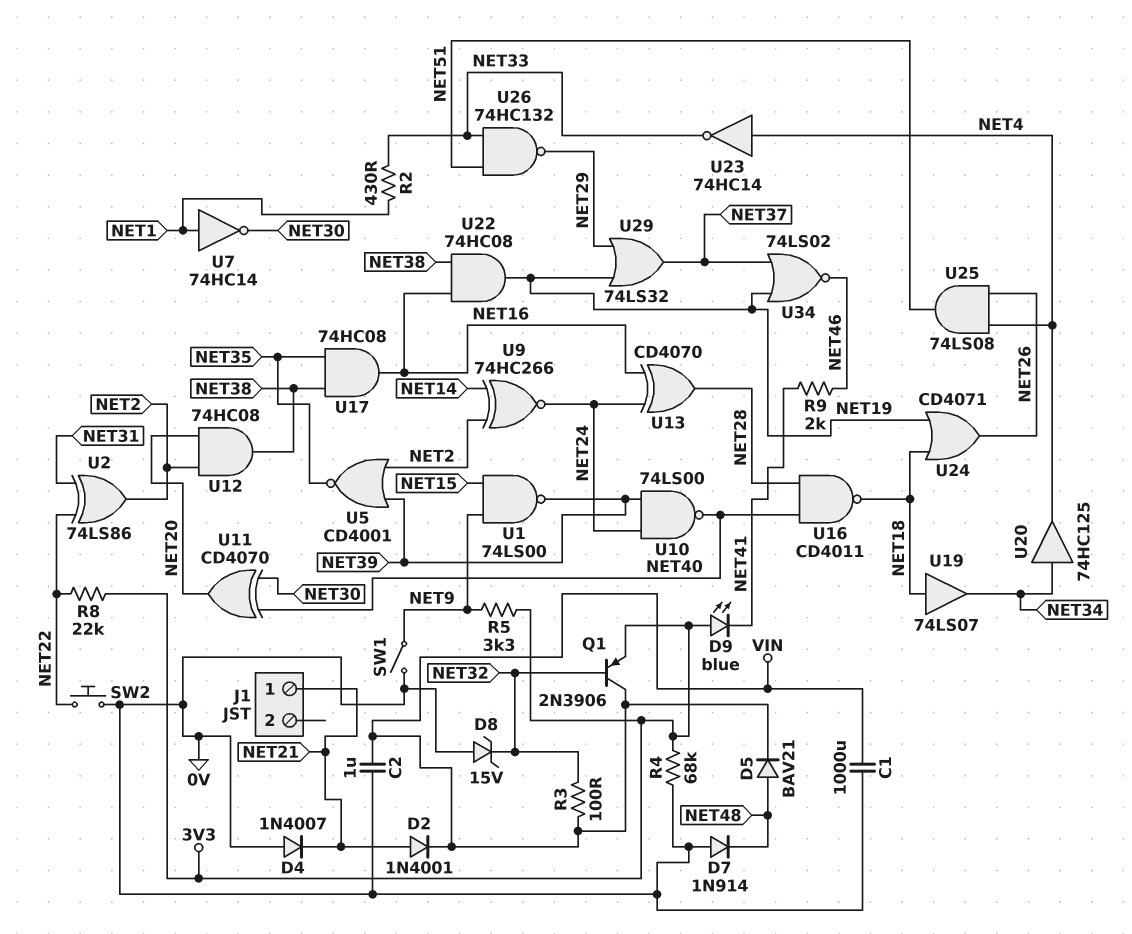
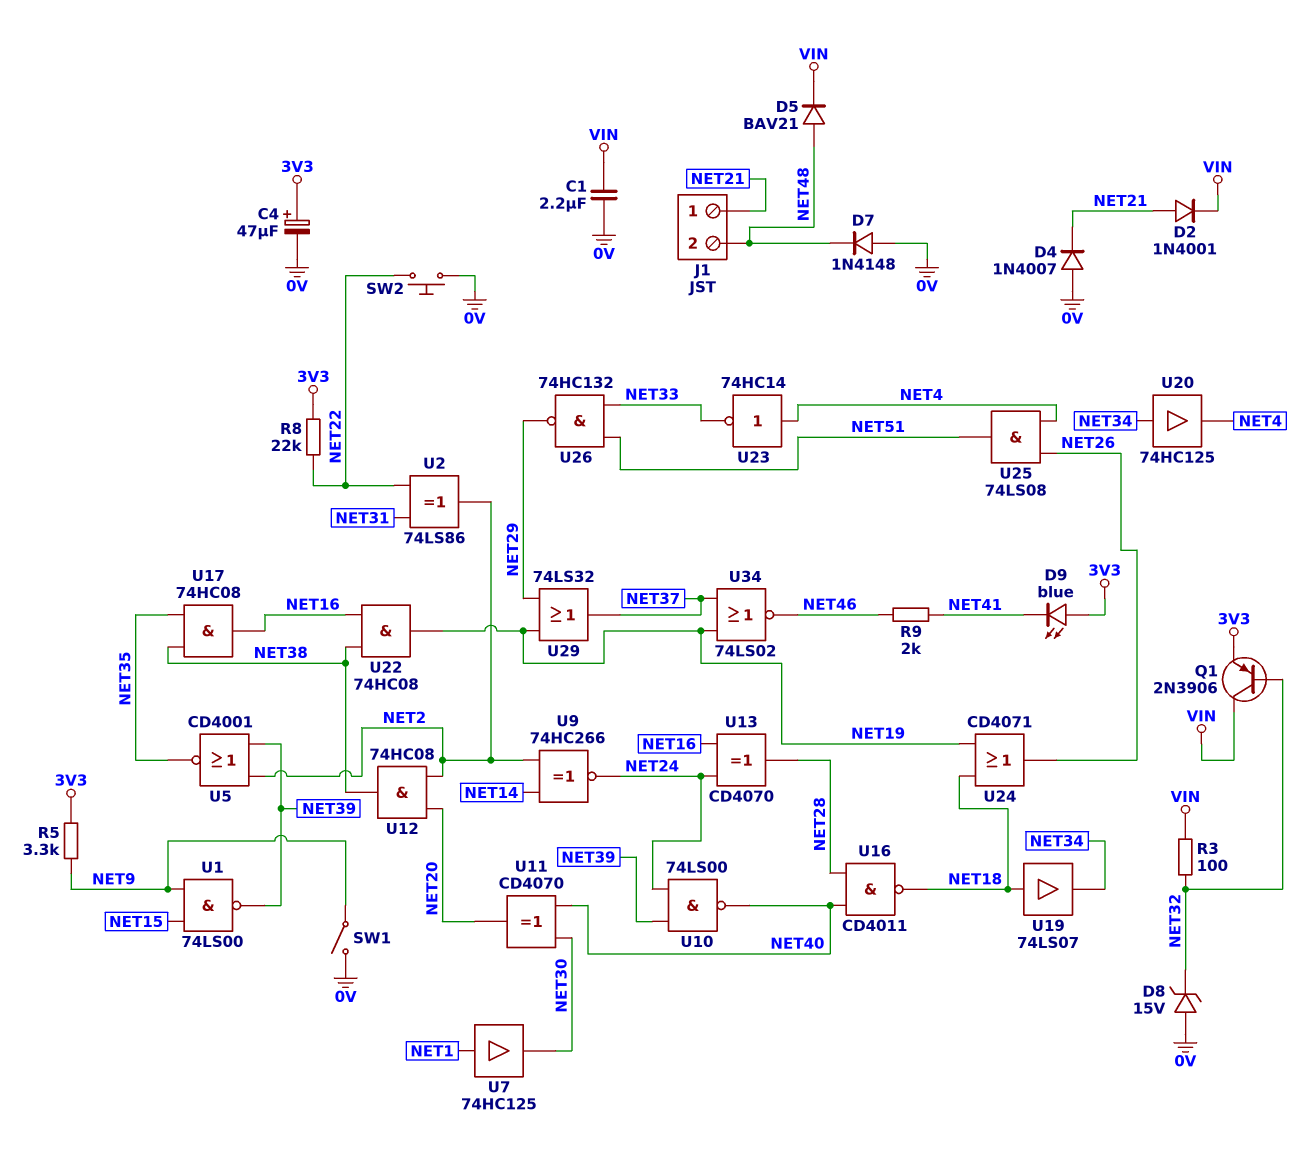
C1: 1000uF (0V, VIN) -> 2.2uF (0V, VIN)
C2: 1uF (0V, VIN) -> none
C4: none -> 47uF (plus 3V3, minus 0V)
D7: diode 1N914 (A 0V, K NET48) -> diode 1N4148 (A 0V, K NET48)
J1 pin 2: none -> NET48
R2: 430 (NET1, NET33) -> none
R4: 68k (0V, 3V3) -> none
U7: NOT 74HC14 (in NET1, out NET30) -> buffer 74HC125 (in NET1, out NET30)

